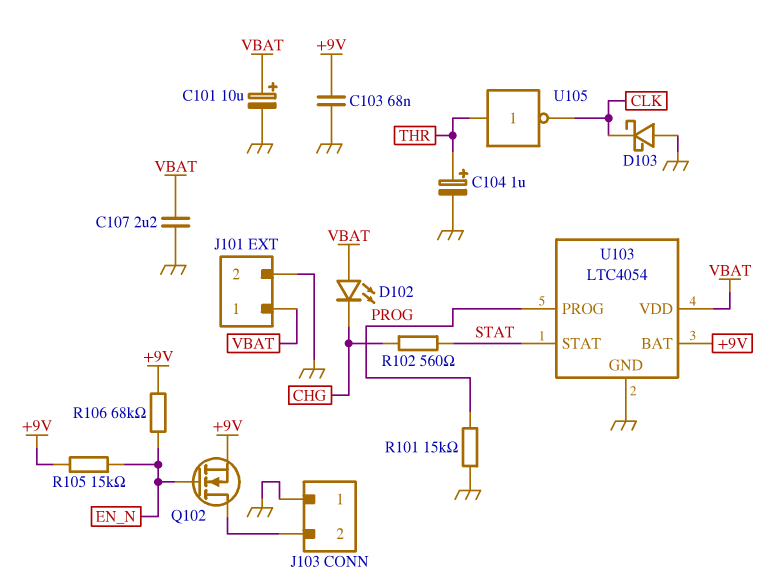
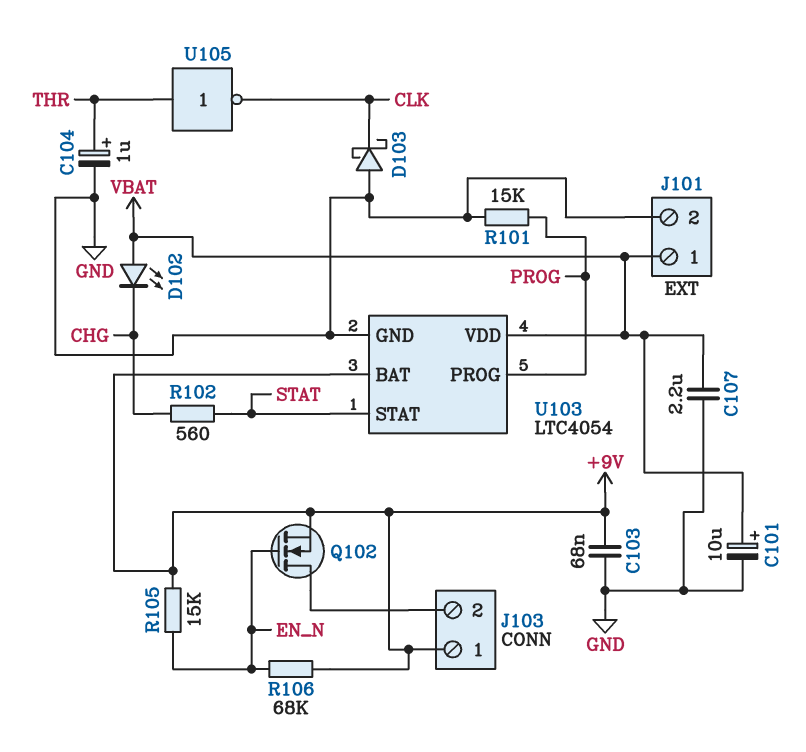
J103 pin 1: GND -> +9V

